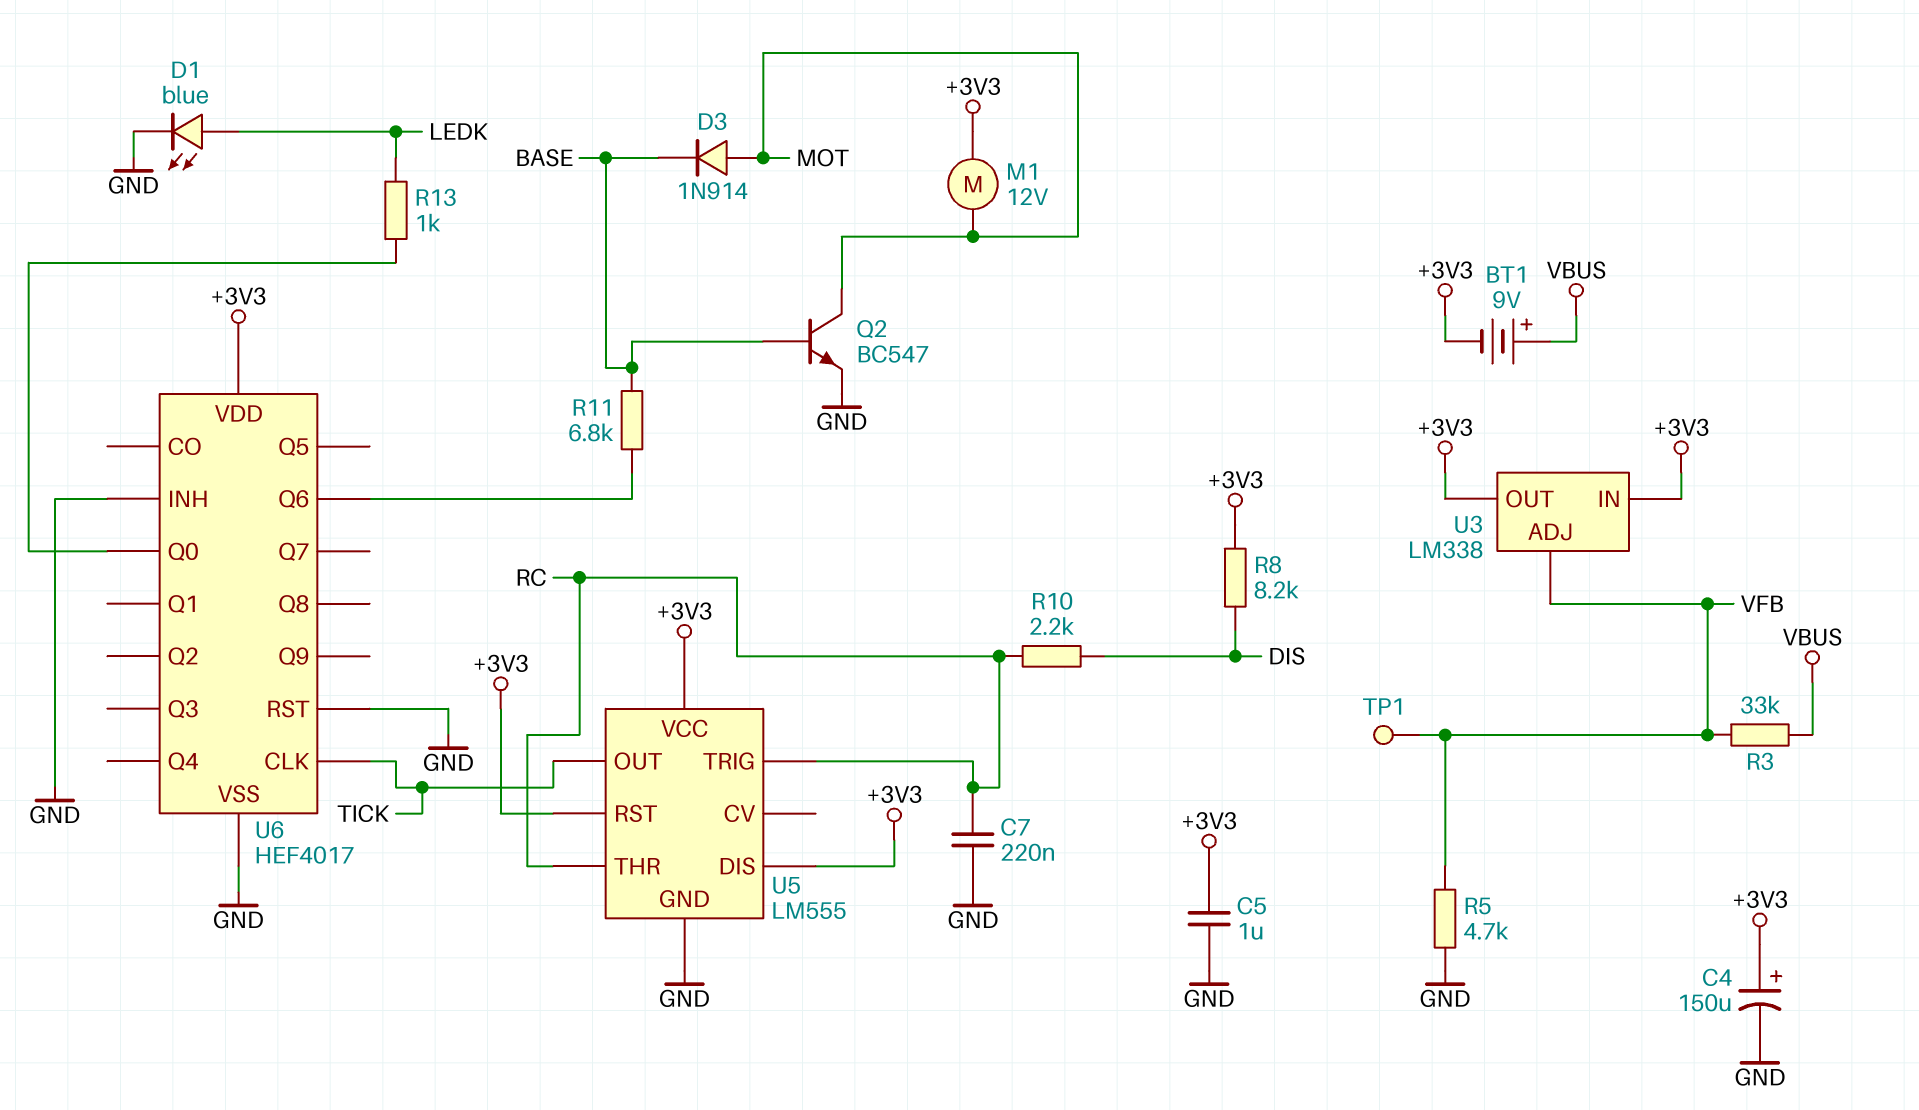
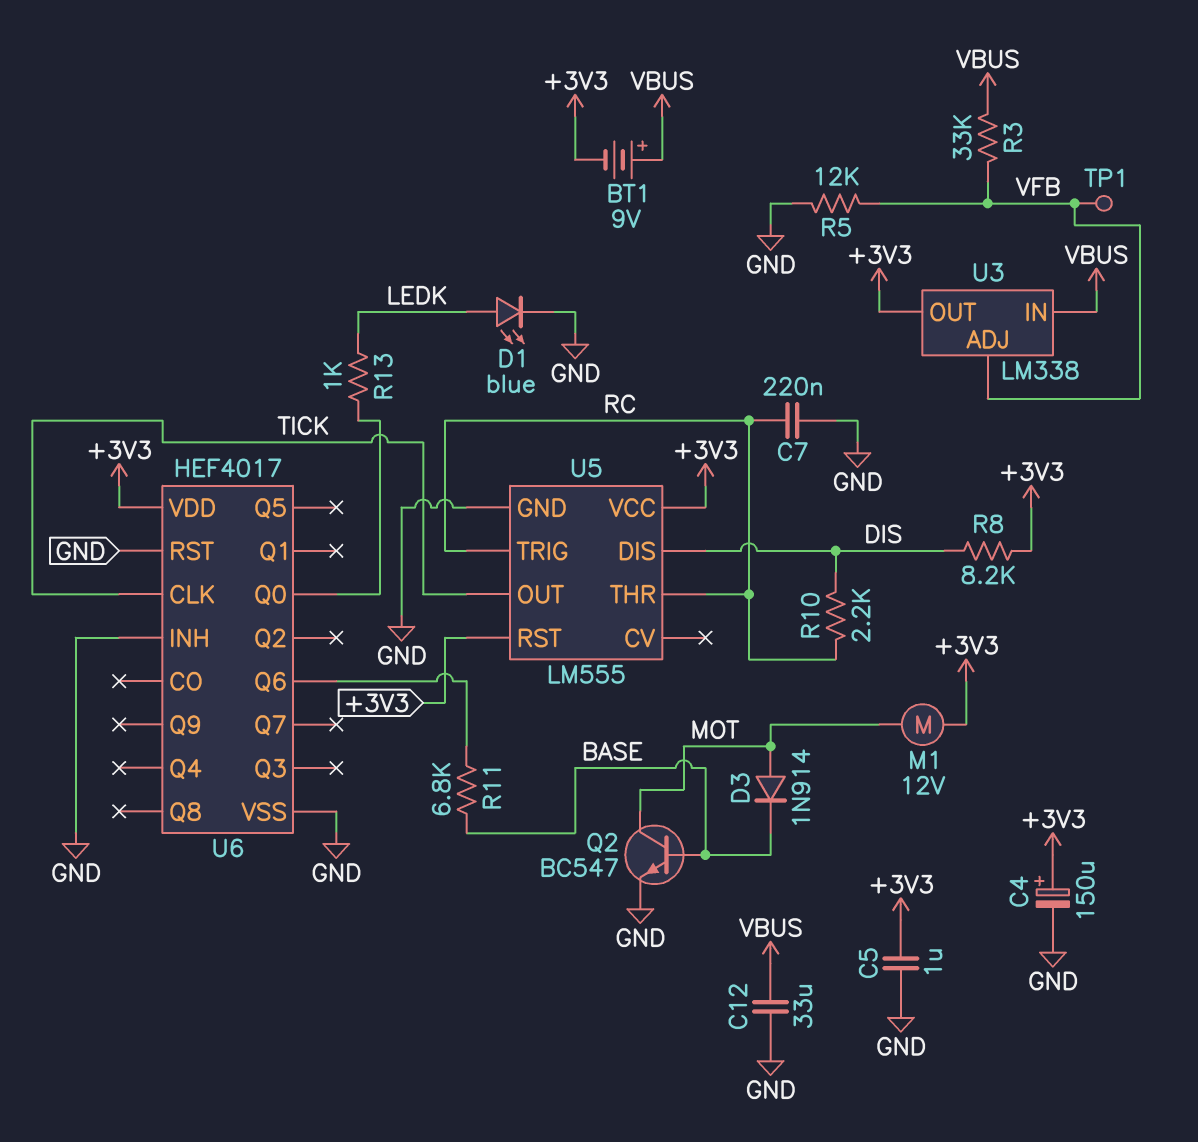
C12: none -> 33uF (GND, VBUS)
R5: 4.7k (GND, VFB) -> 12k (GND, VFB)
U3 pin IN: +3V3 -> VBUS
U5 pin DIS: +3V3 -> DIS

